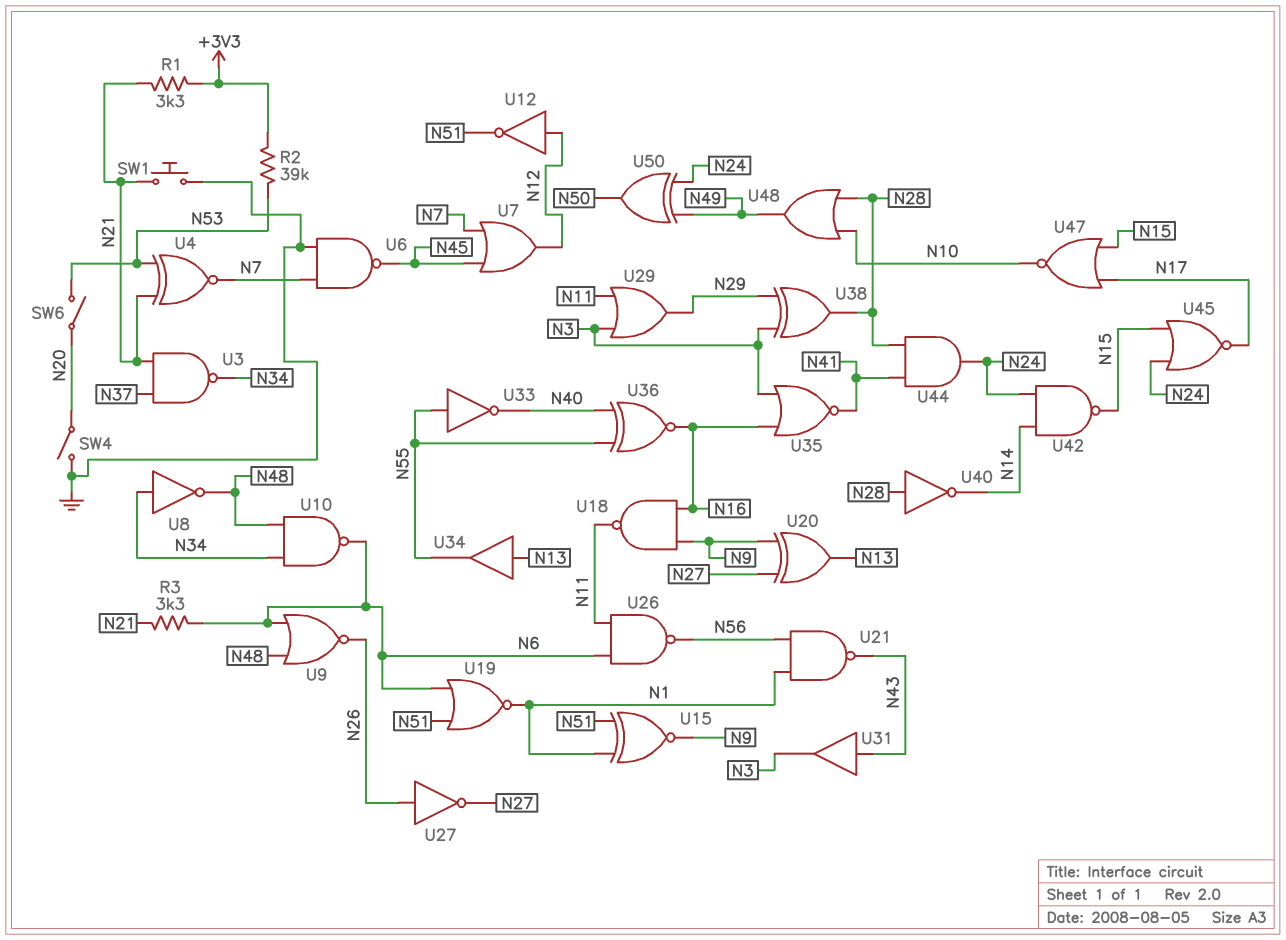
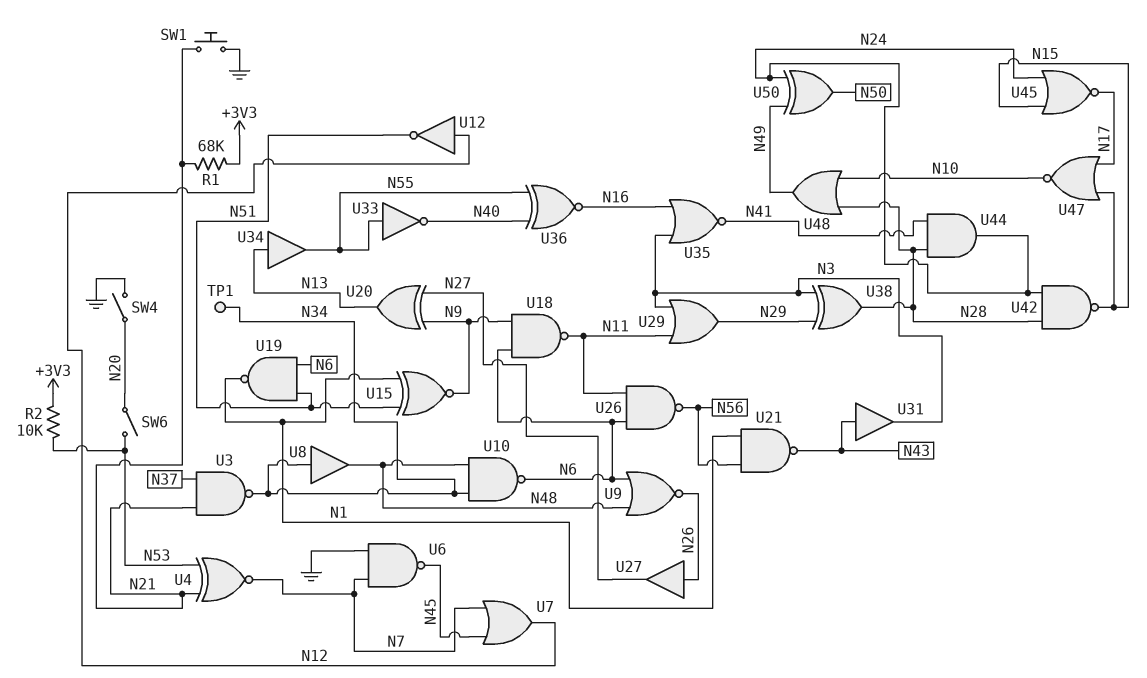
R1: 3.3k (+3V3, N21) -> 68k (+3V3, N21)
R2: 39k (+3V3, N53) -> 10k (+3V3, N53)
R3: 3.3k (N6, N21) -> none
TP1: none -> test point (N34)
U8: NOT (in N34, out N48) -> buffer (in N34, out N48)
U18: NAND (in N9, in N16, out N11) -> NAND (in N6, in N9, out N11)
U19: NOR (in N6, in N51, out N1) -> NAND (in N6, in N51, out N1)
U27: NOT (in N26, out N27) -> buffer (in N26, out N27)
U40: NOT (in N28, out N14) -> none
U42: NAND (in N14, in N24, out N15) -> NAND (in N24, in N28, out N15)

